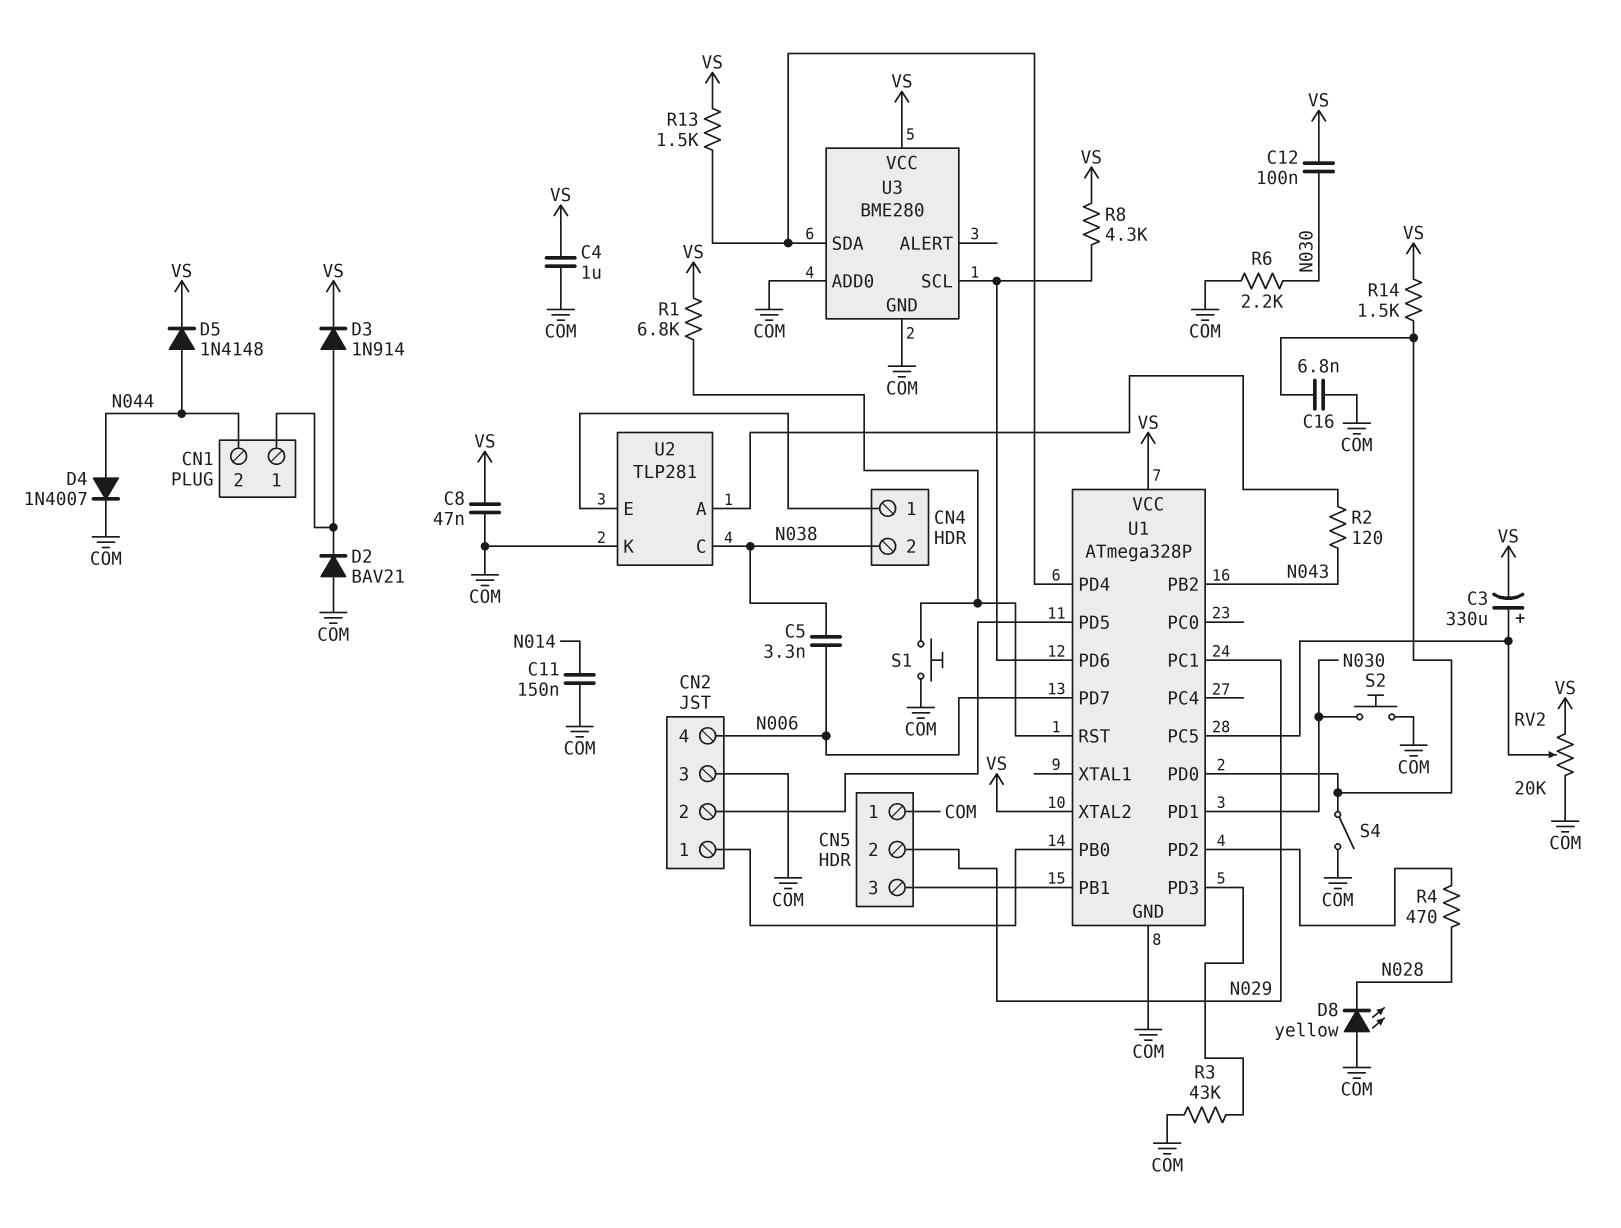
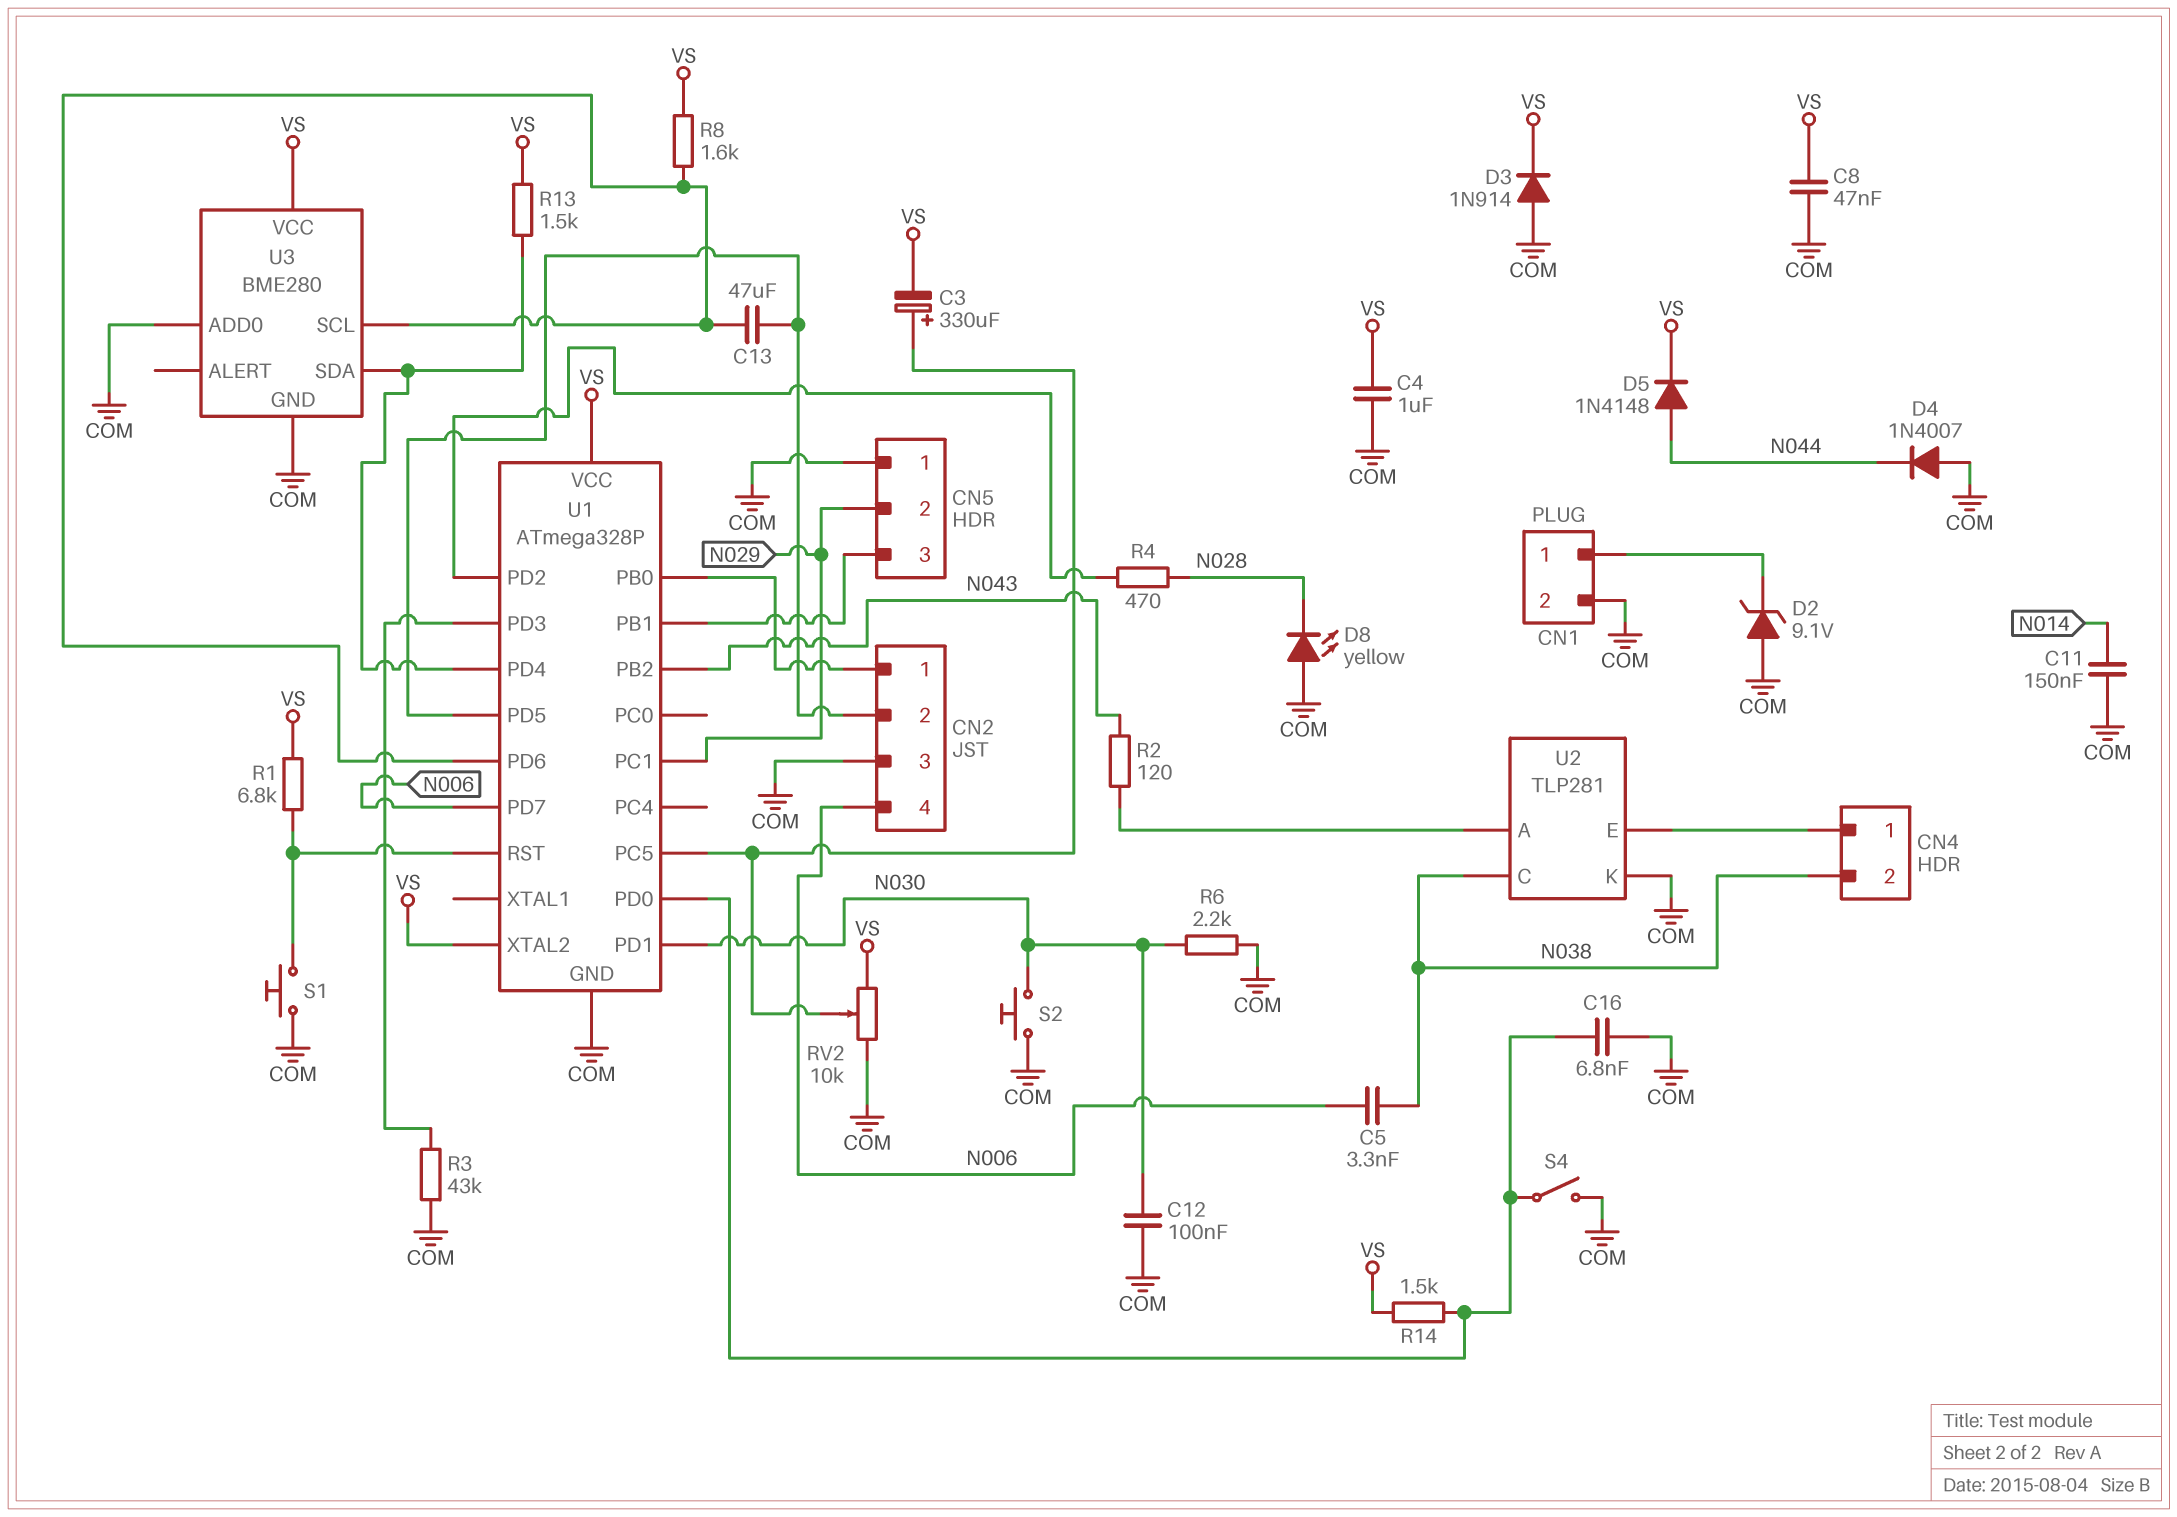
C12: 100nF (N030, VS) -> 100nF (COM, N030)
C13: none -> 47uF (CN2/2, U1/PD6)
CN1 pin 2: N044 -> COM
D2: diode BAV21 (A COM, K CN1/1) -> zener 9.1V (A COM, K CN1/1)
D3: diode 1N914 (A CN1/1, K VS) -> diode 1N914 (A COM, K VS)
D4: diode 1N4007 (A N044, K COM) -> diode 1N4007 (A COM, K N044)
R8: 4.3k (U1/PD6, VS) -> 1.6k (U1/PD6, VS)
RV2: 20k (COM, VS, wiper U1/PC5) -> 10k (COM, VS, wiper U1/PC5)

